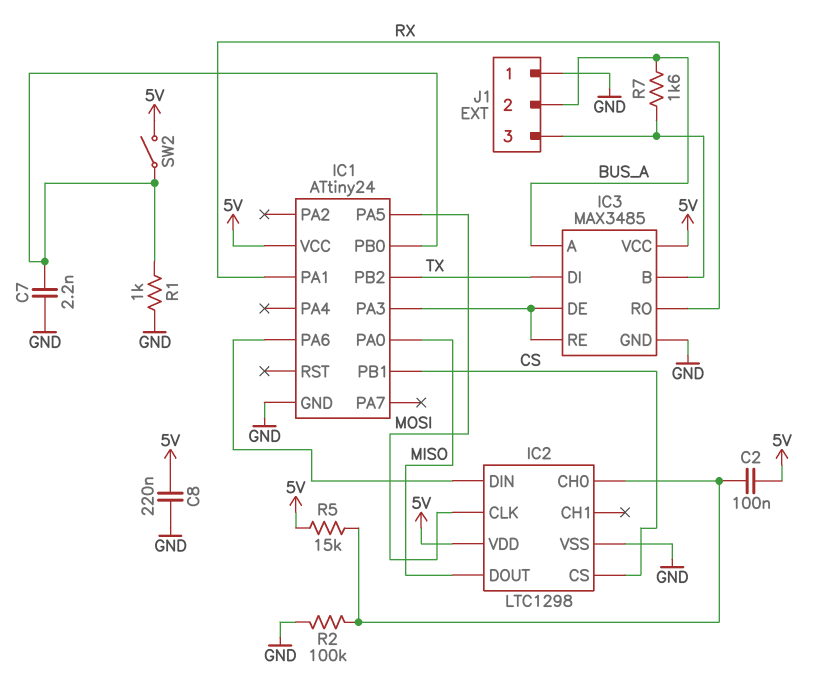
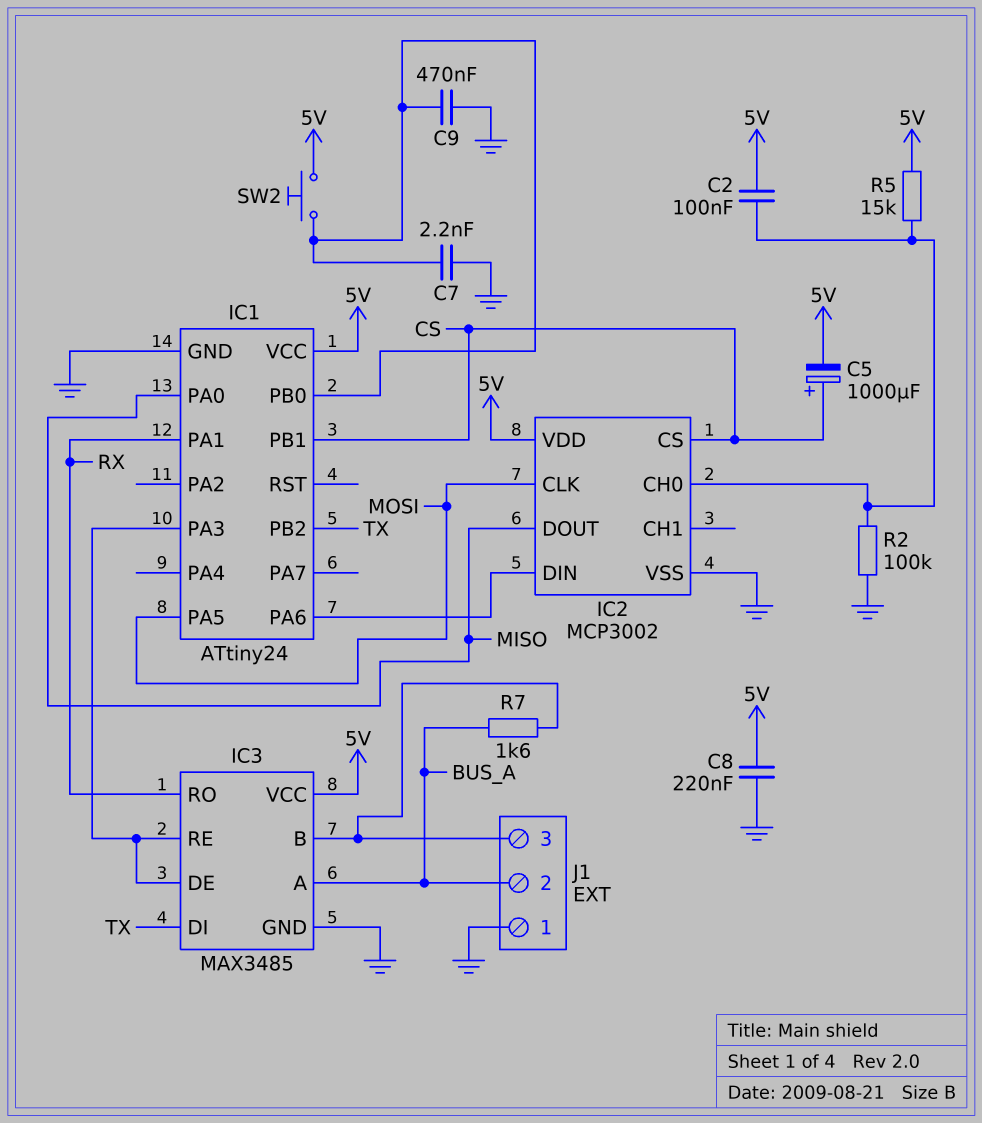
C5: none -> 1000uF (plus CS, minus 5V)
C9: none -> 470nF (GND, IC1/PB0)
IC2: LTC1298 -> MCP3002
R1: 1k (GND, IC1/PB0) -> none
SW2: switch (5V, IC1/PB0) -> button (5V, IC1/PB0)

